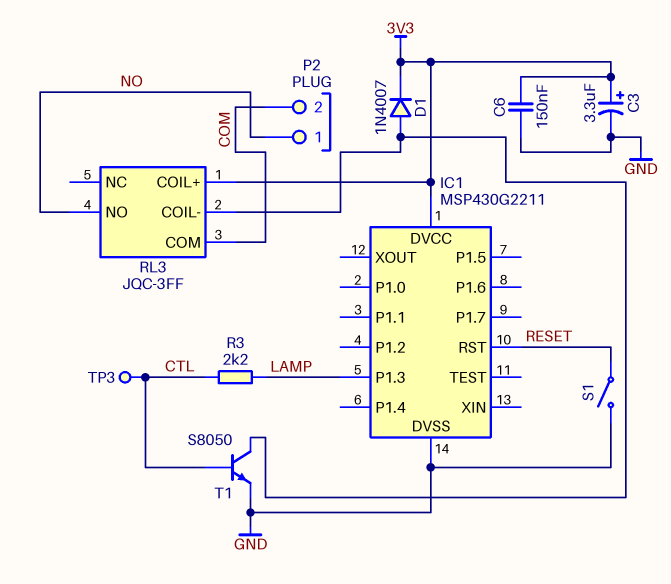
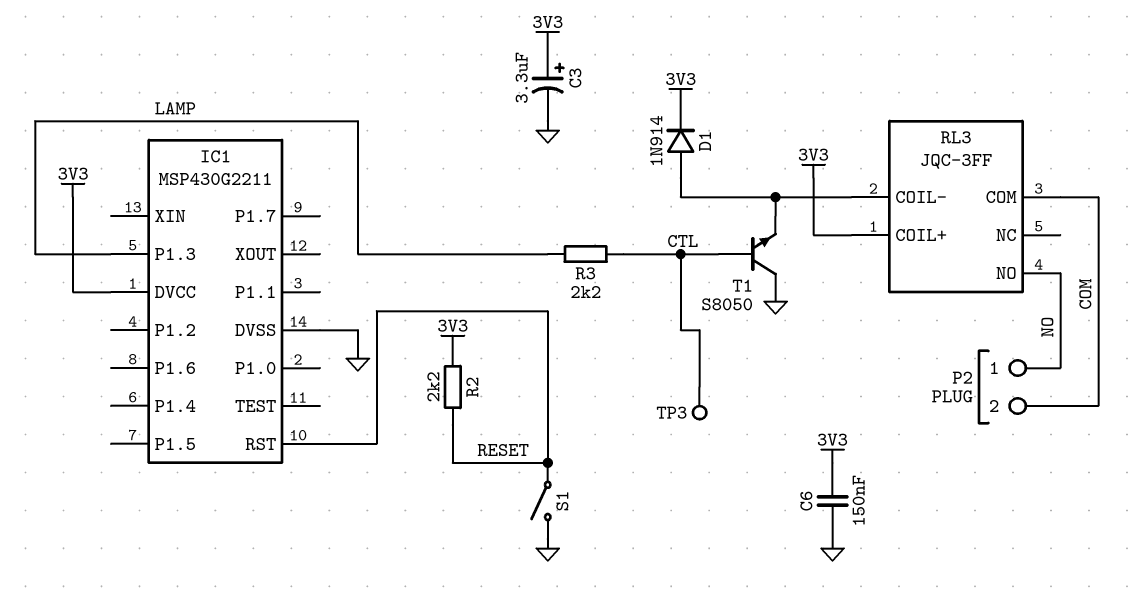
D1: diode 1N4007 (A RL3/COIL-, K 3V3) -> diode 1N914 (A RL3/COIL-, K 3V3)
R2: none -> 2.2k (3V3, RESET)
T1: NPN S8050 (B CTL, C RL3/COIL-, E GND) -> NPN S8050 (B CTL, C GND, E RL3/COIL-)

